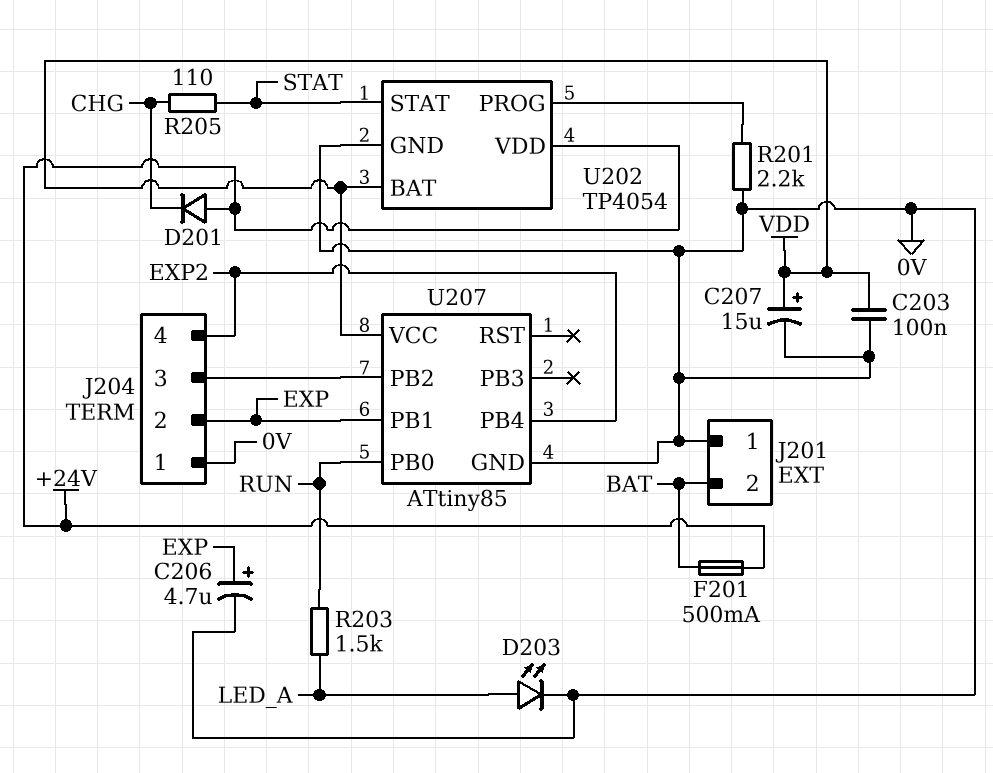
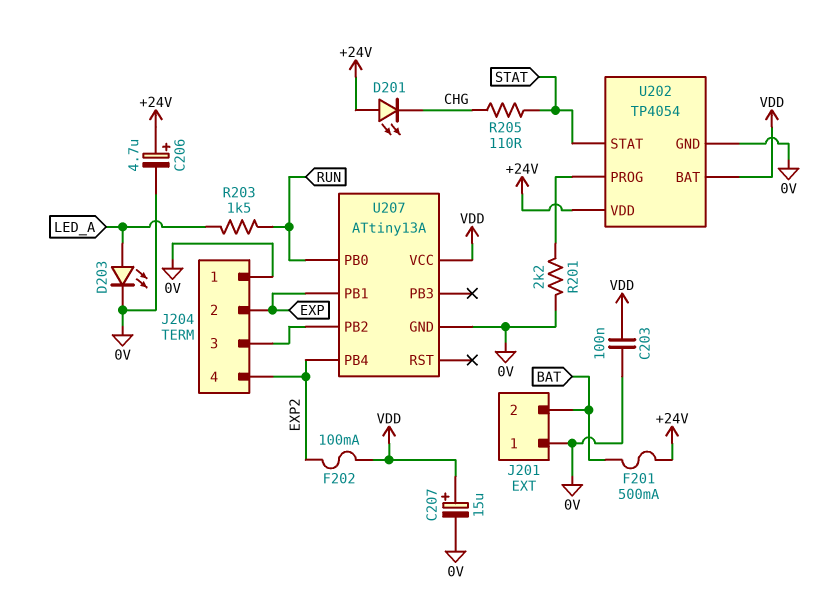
C206: 4.7uF (plus EXP, minus 0V) -> 4.7uF (plus +24V, minus 0V)
D201: diode (A +24V, K CHG) -> LED (A +24V, K CHG)
F202: none -> 100mA (EXP2, VDD)
U207: ATtiny85 -> ATtiny13A

